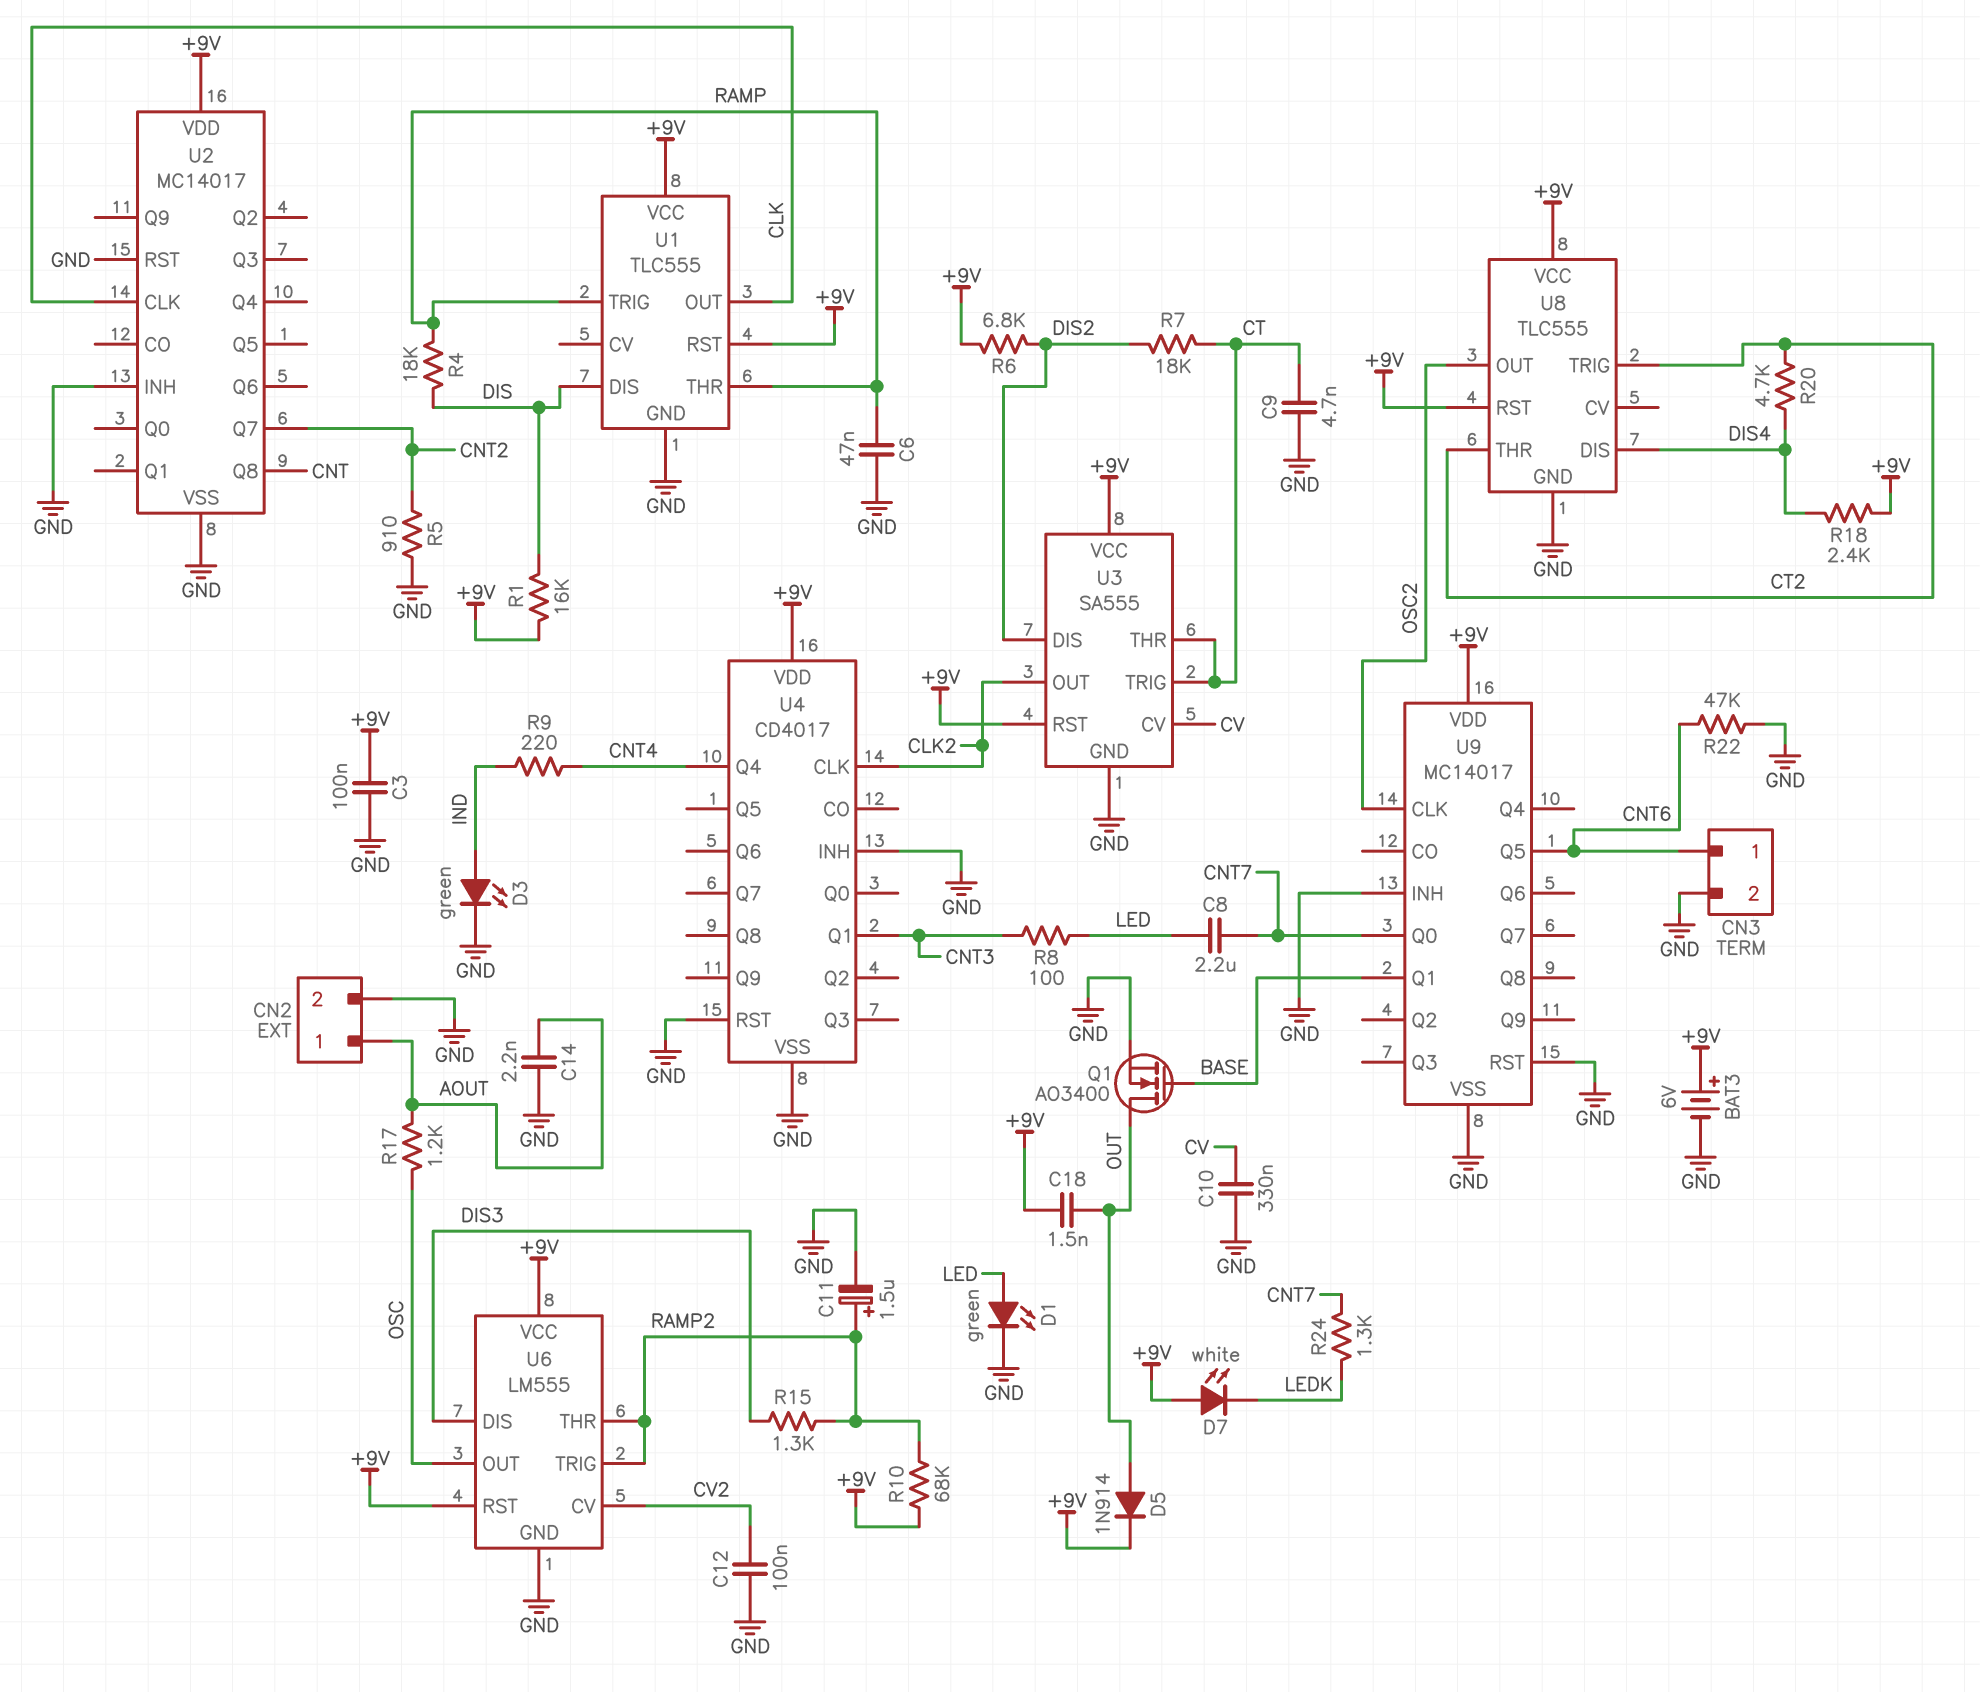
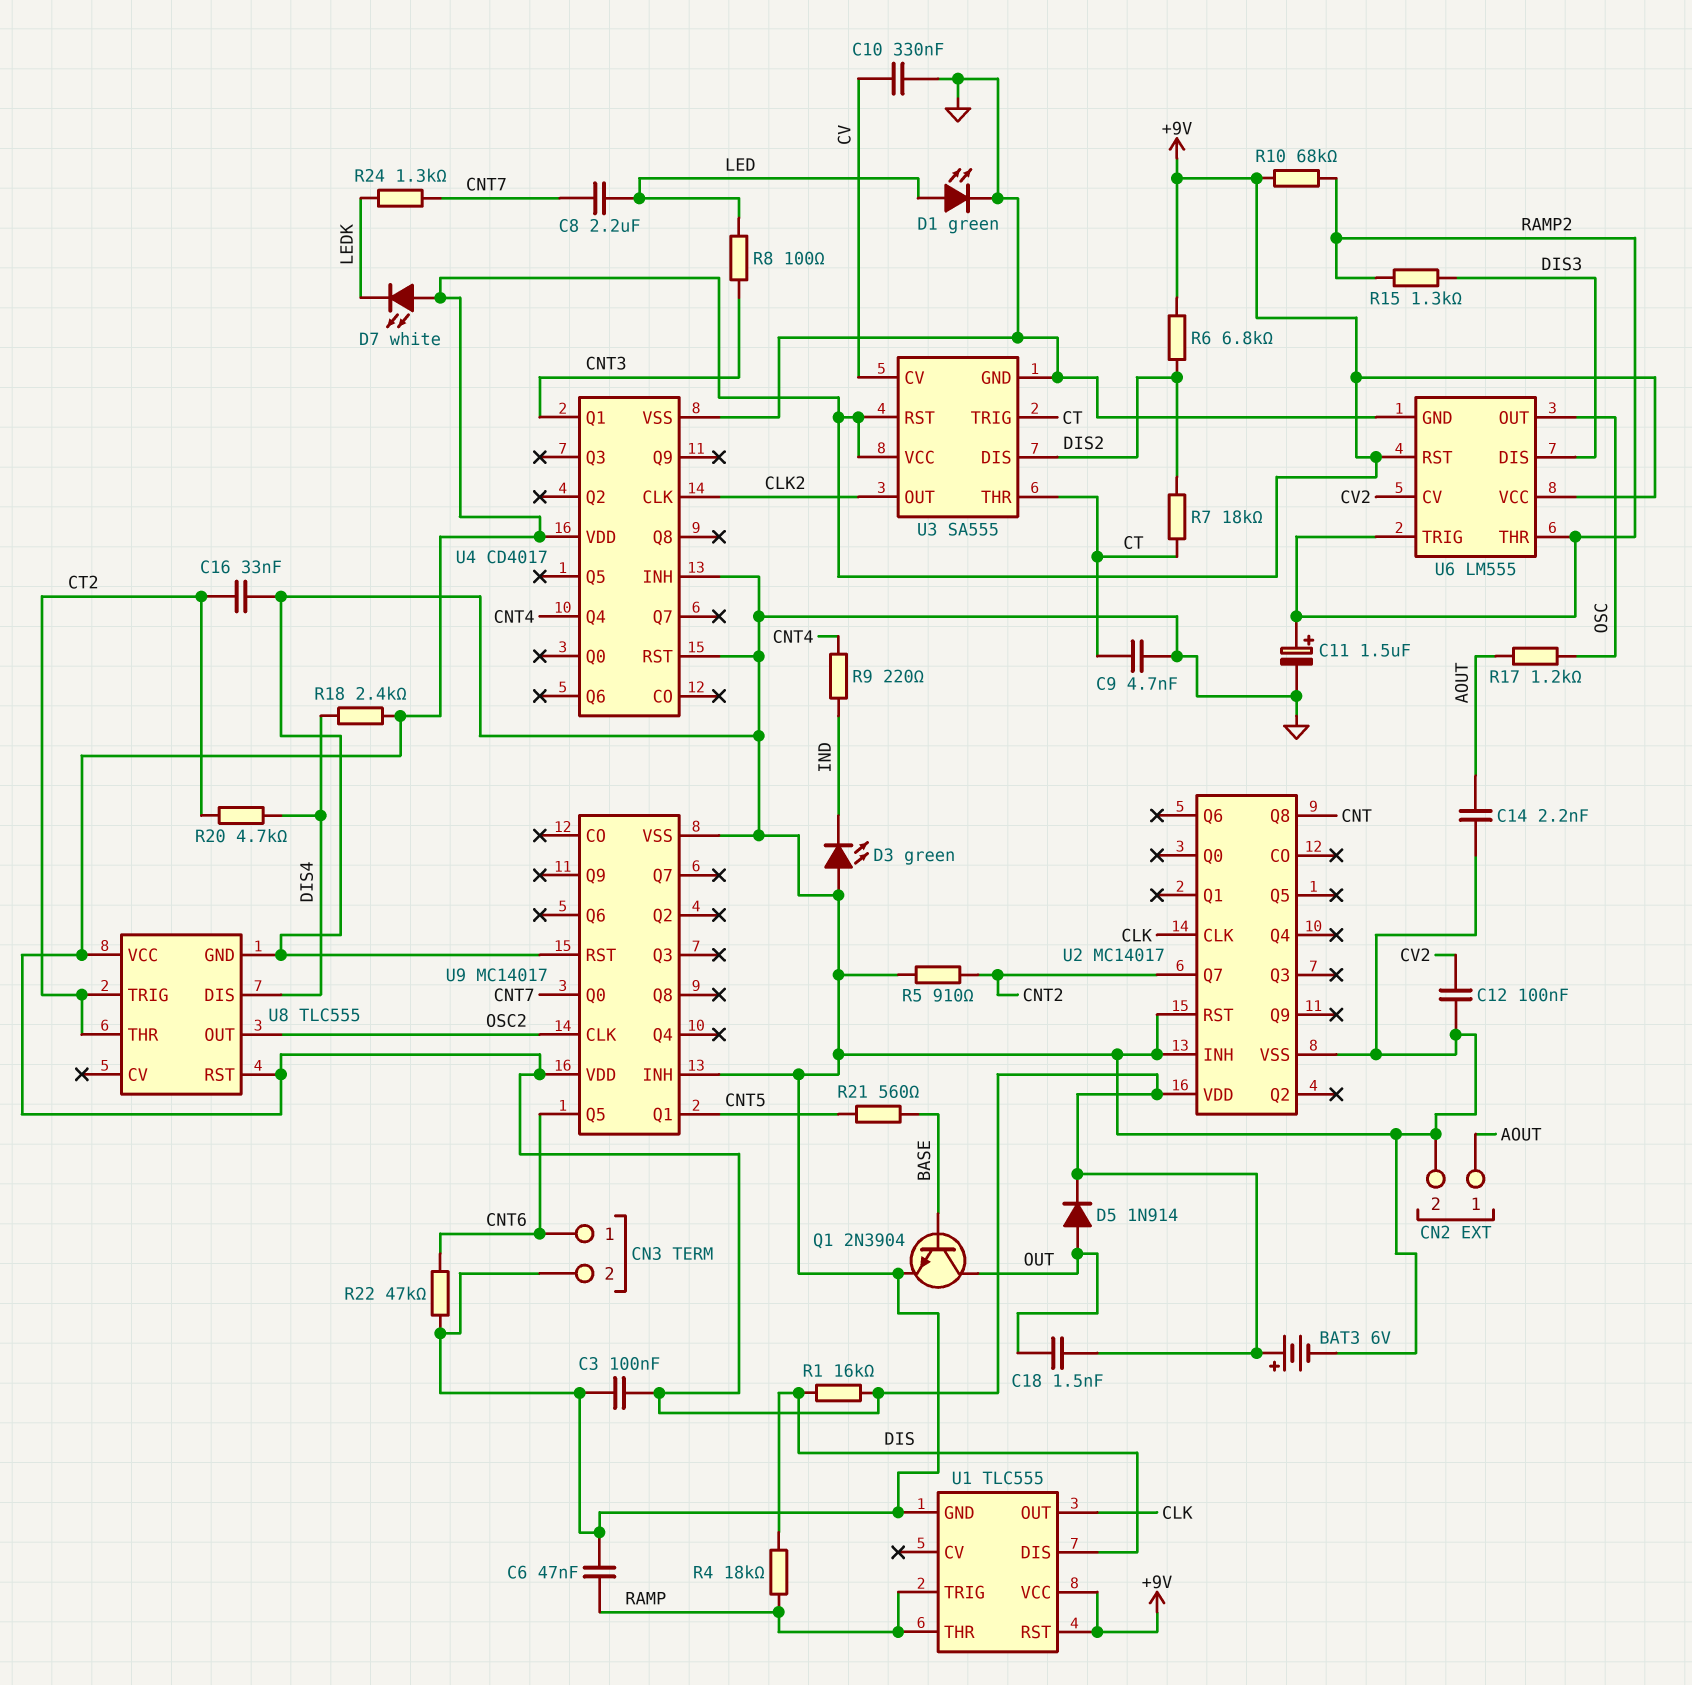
C16: none -> 33nF (CT2, GND)
D3: LED green (A IND, K GND) -> LED green (A GND, K IND)
Q1: NMOS AO3400 (G BASE, D OUT, S GND) -> NPN 2N3904 (B BASE, C OUT, E GND)
R21: none -> 560 (BASE, CNT5)
U9 pin Q1: BASE -> CNT5

